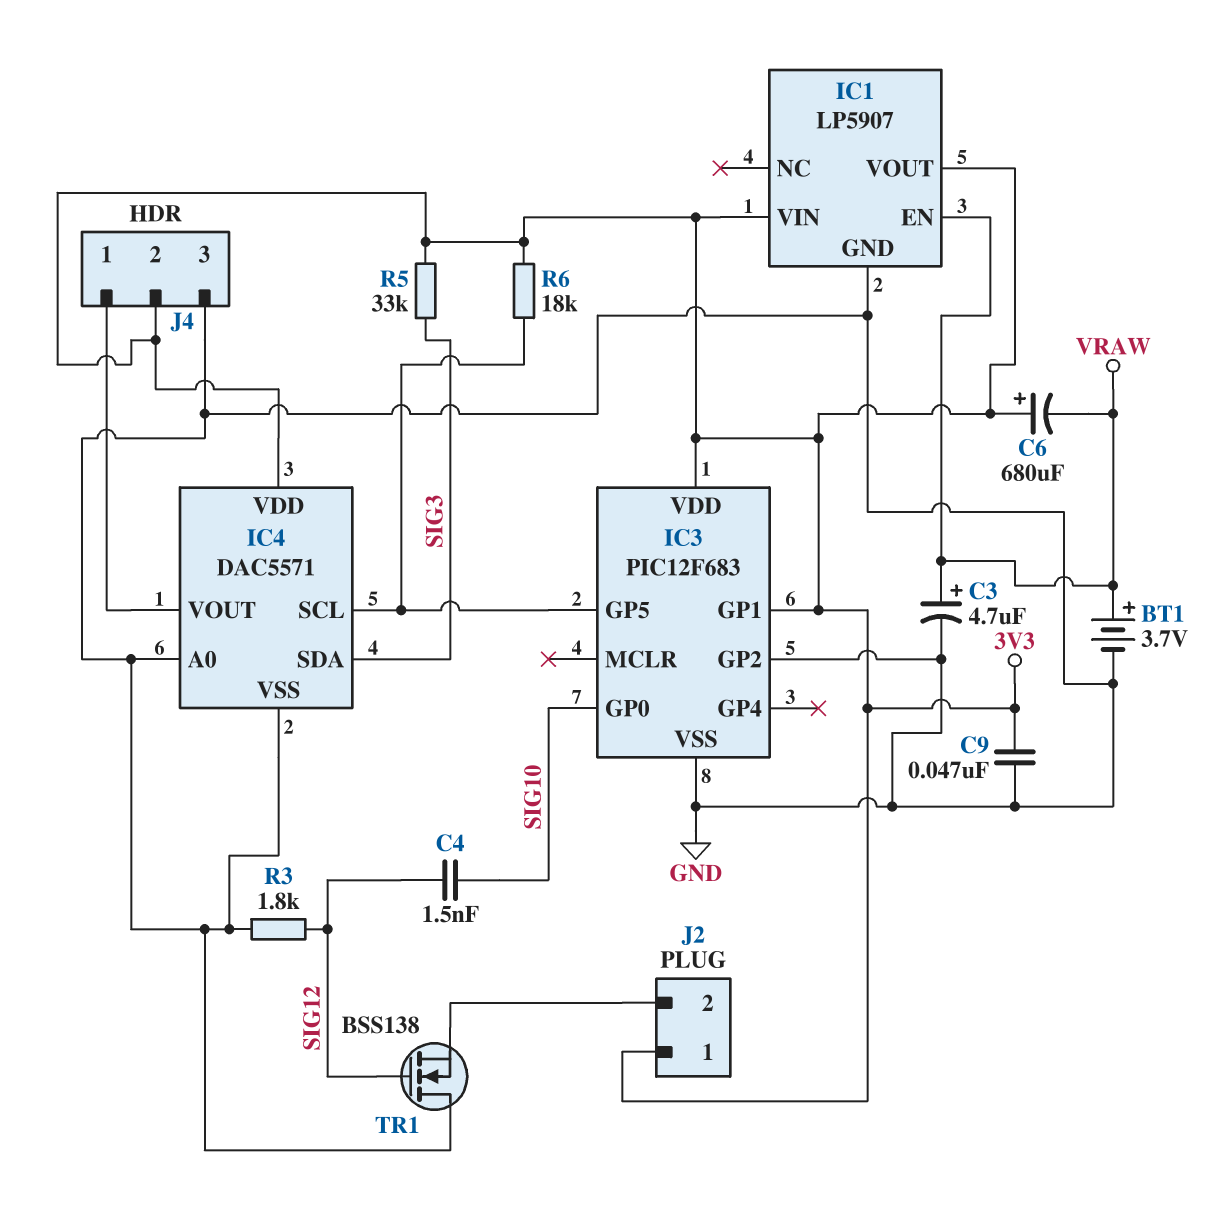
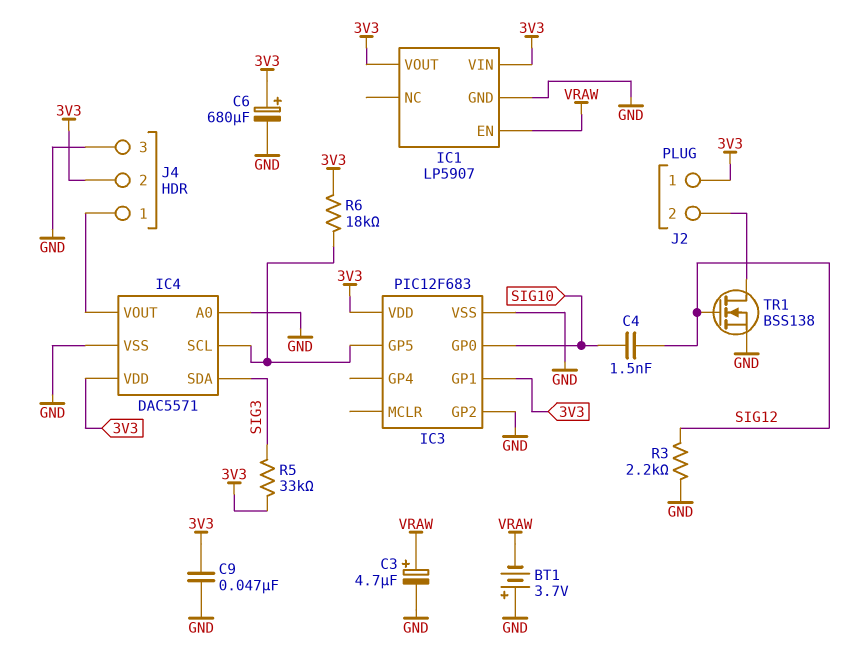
BT1: 3.7V (plus VRAW, minus GND) -> 3.7V (plus GND, minus VRAW)
C6: 680uF (plus 3V3, minus VRAW) -> 680uF (plus 3V3, minus GND)
R3: 1.8k (GND, SIG12) -> 2.2k (GND, SIG12)
TR1: NMOS BSS138 (G SIG12, D GND, S J2/2) -> NMOS BSS138 (G SIG12, D J2/2, S GND)

